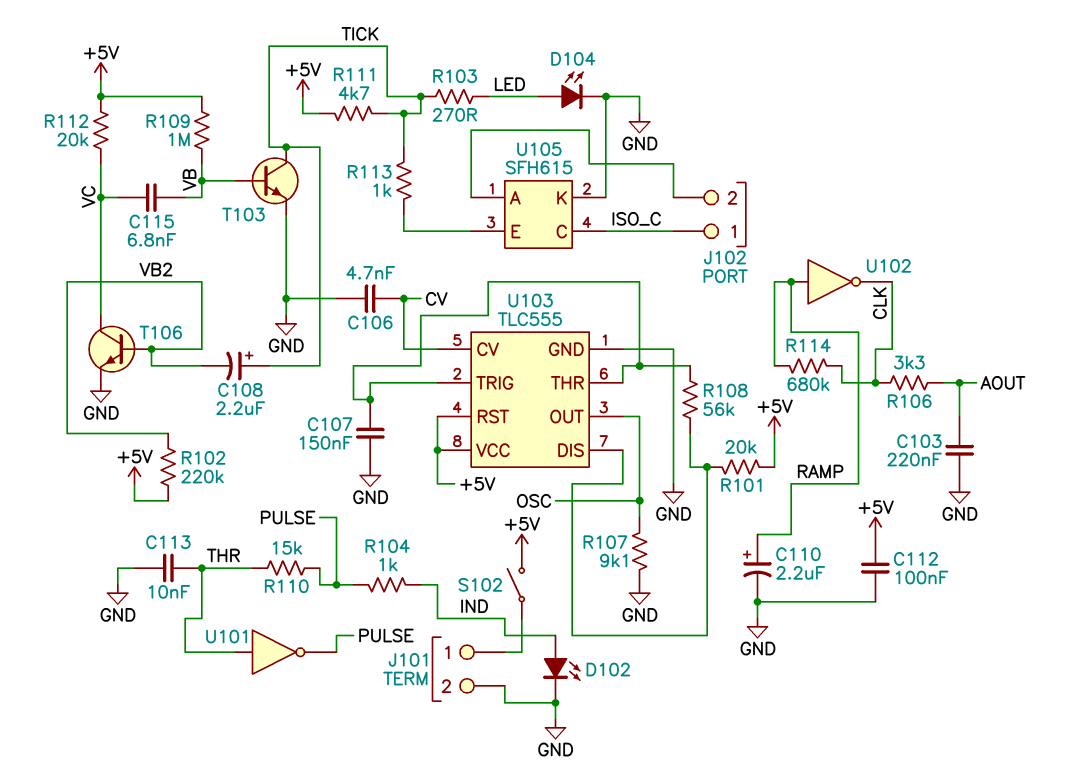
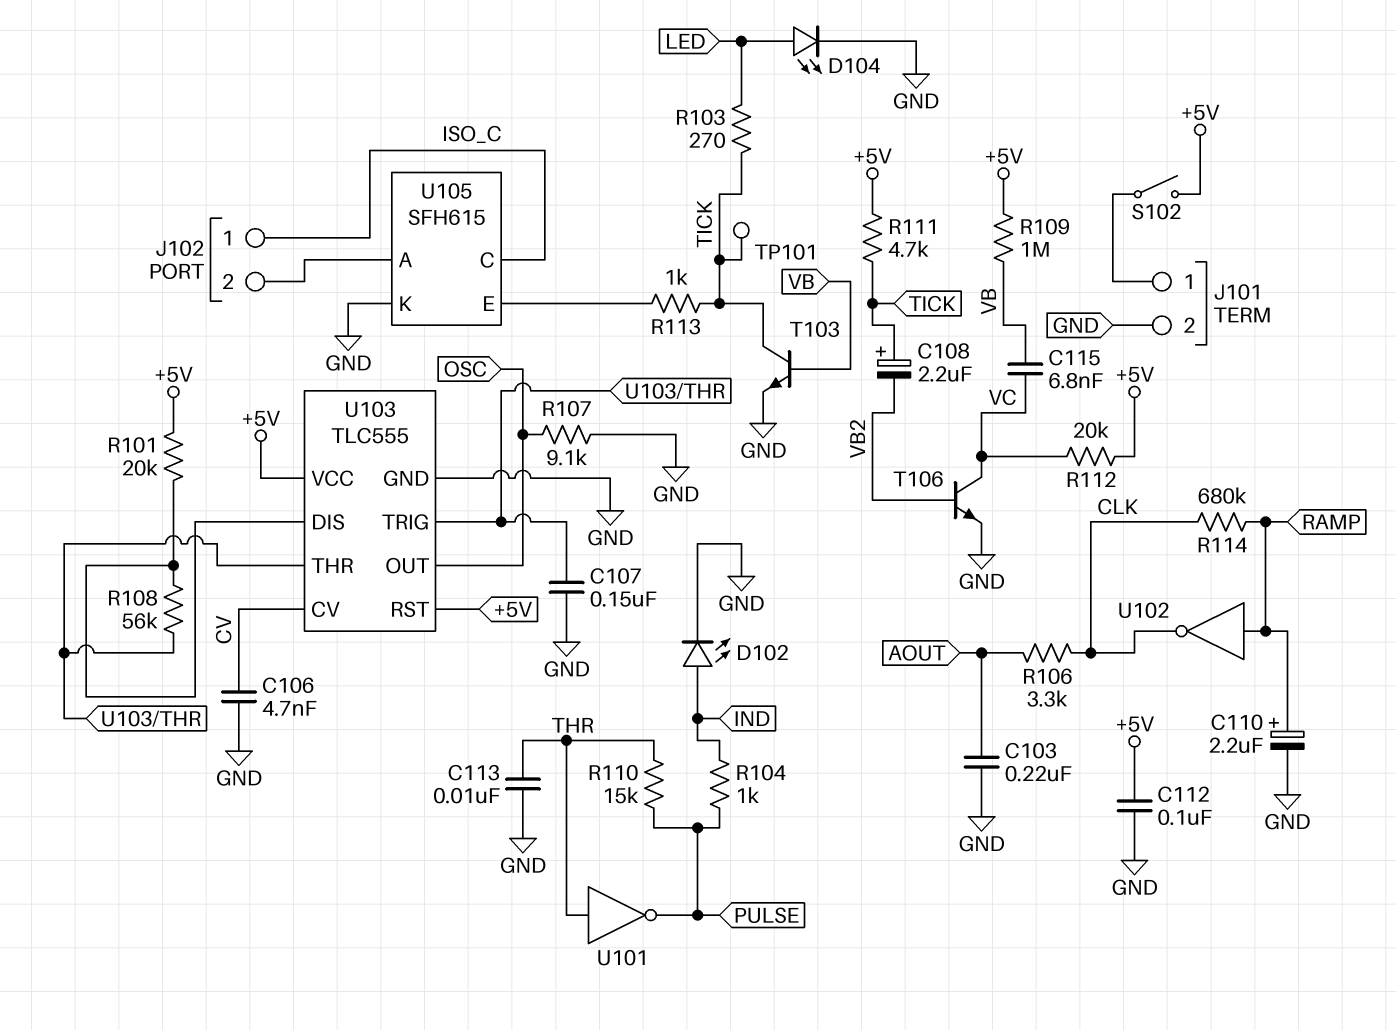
R102: 220k (+5V, VB2) -> none
TP101: none -> test point (TICK)

